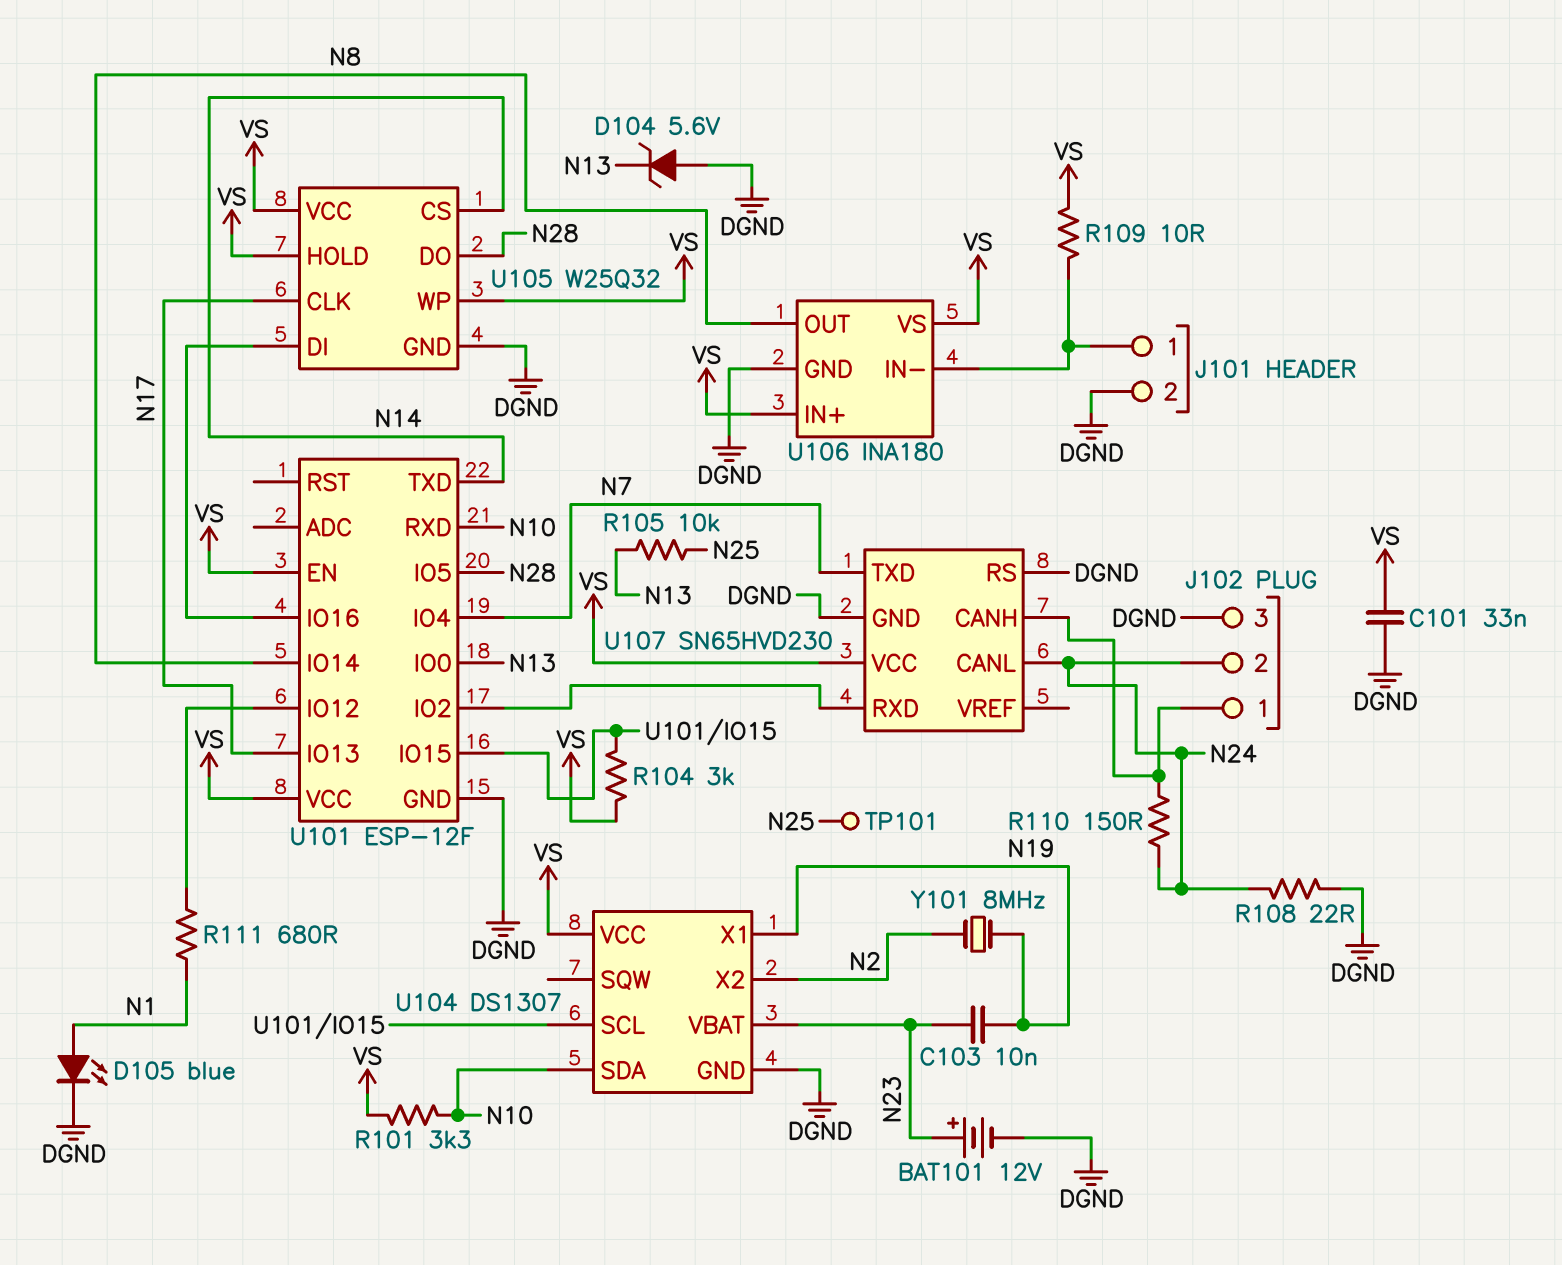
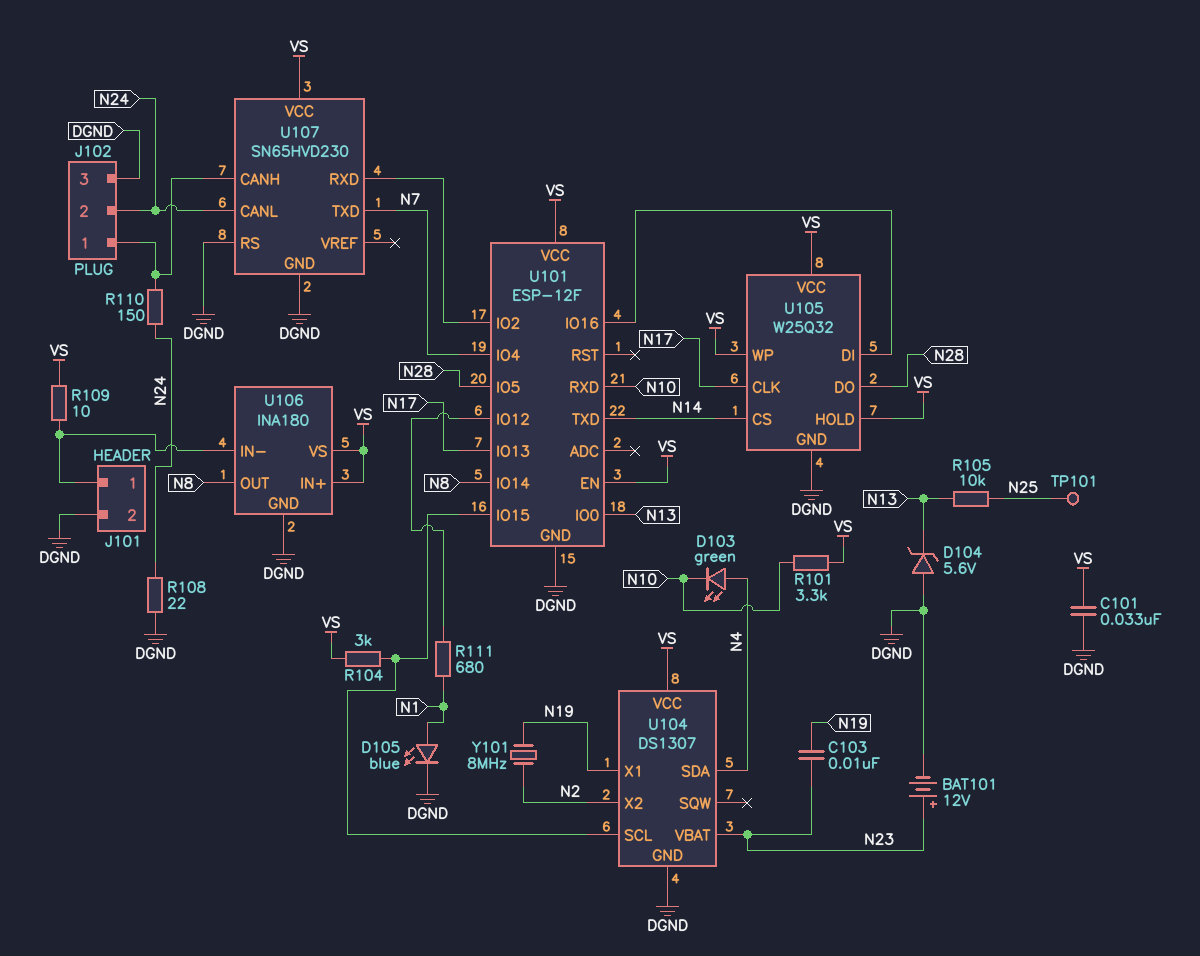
D103: none -> LED green (A N4, K N10)
U104 pin SDA: N10 -> N4

